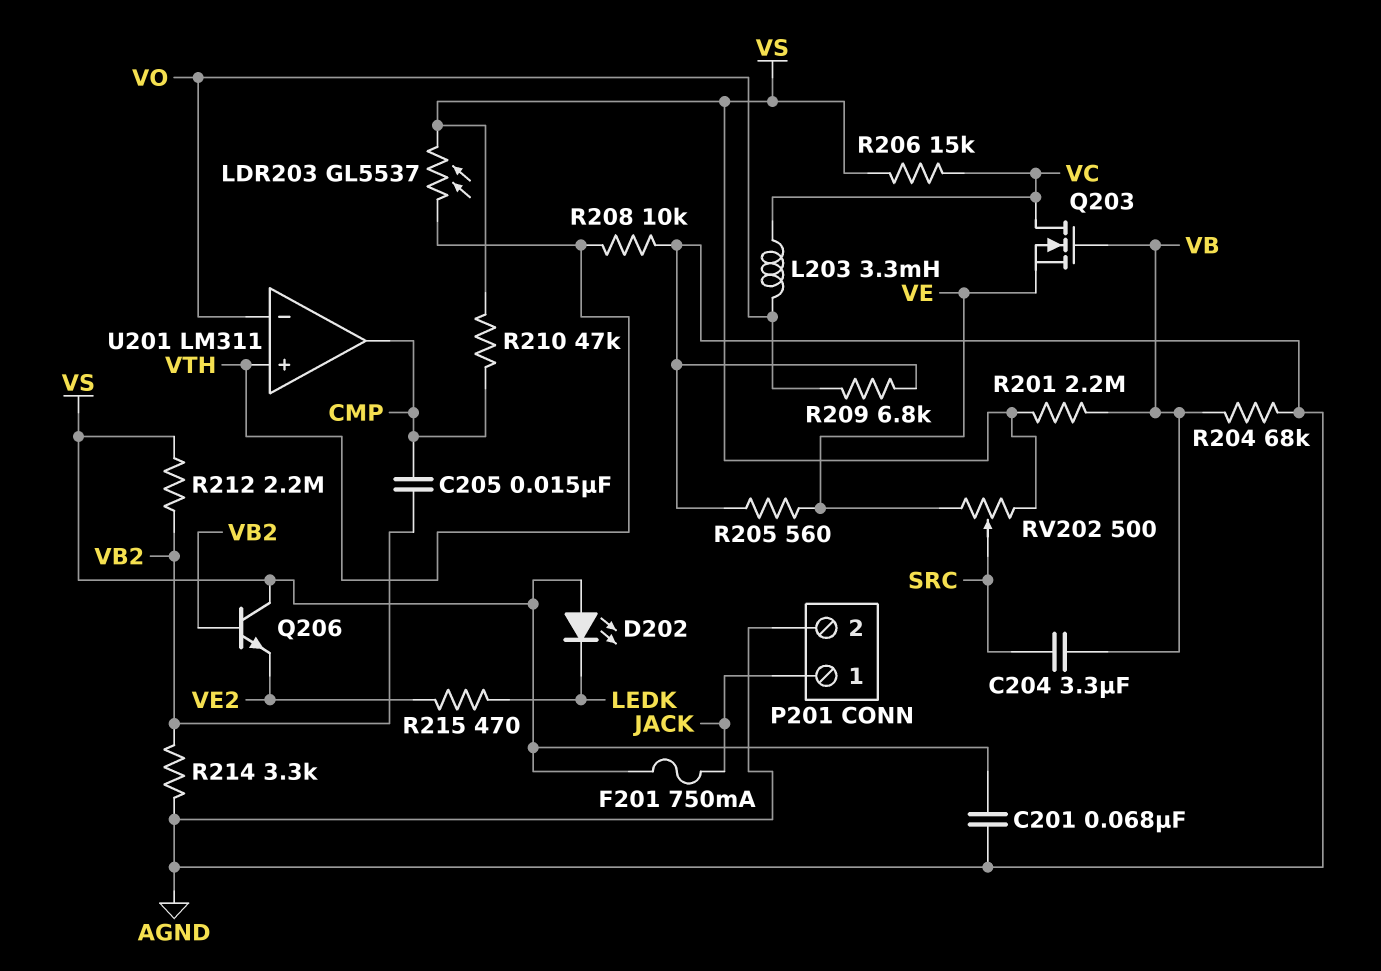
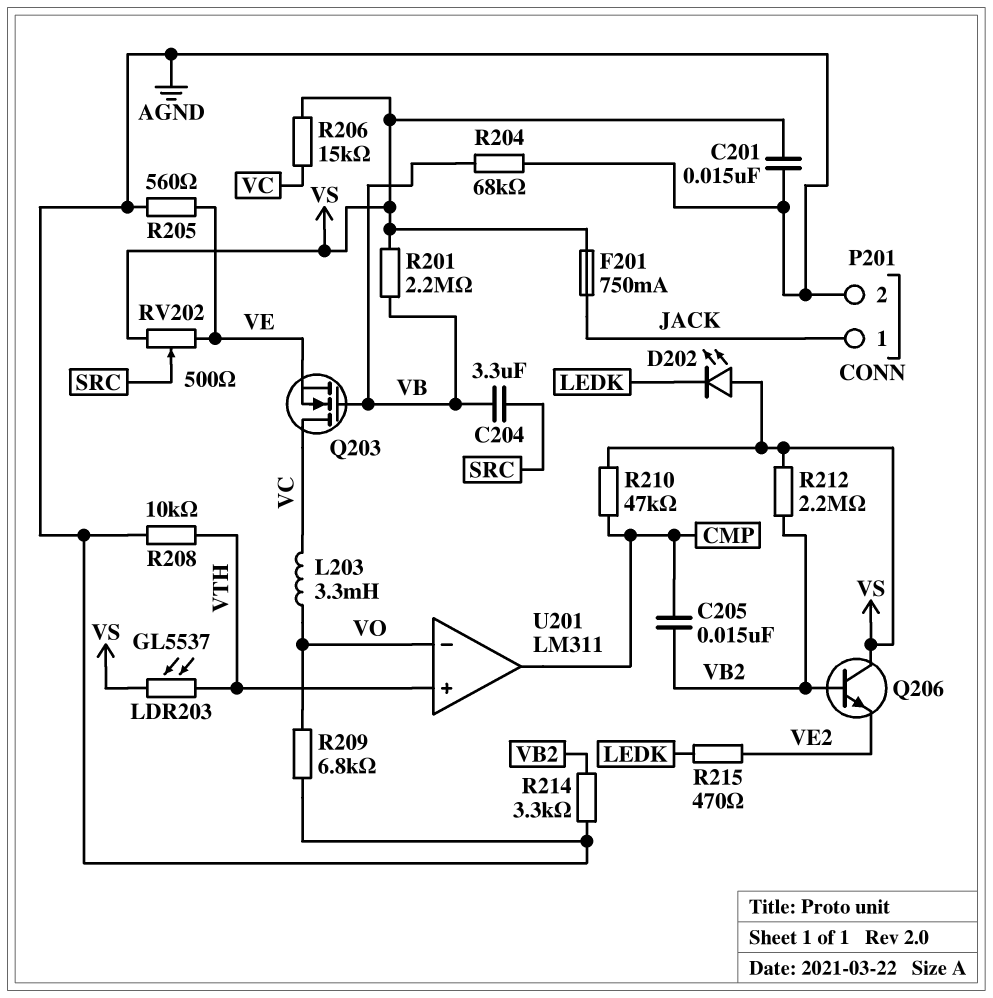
C201: 68nF (AGND, VS) -> 15nF (AGND, VS)

